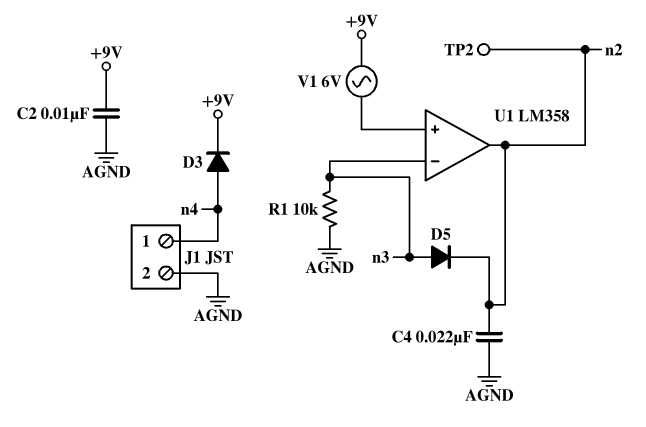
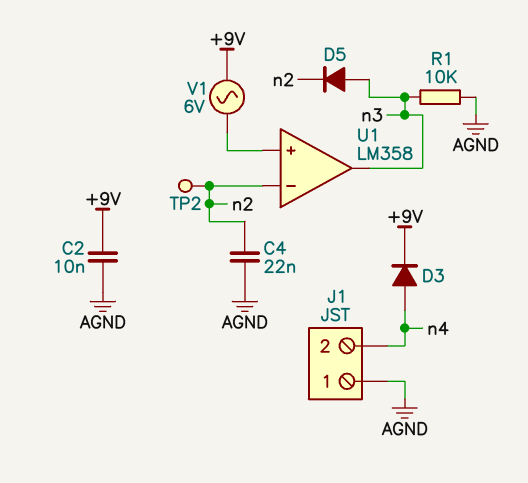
J1 pin 1: n4 -> AGND
J1 pin 2: AGND -> n4
U1 pin in-: n3 -> n2
U1 pin out: n2 -> n3

